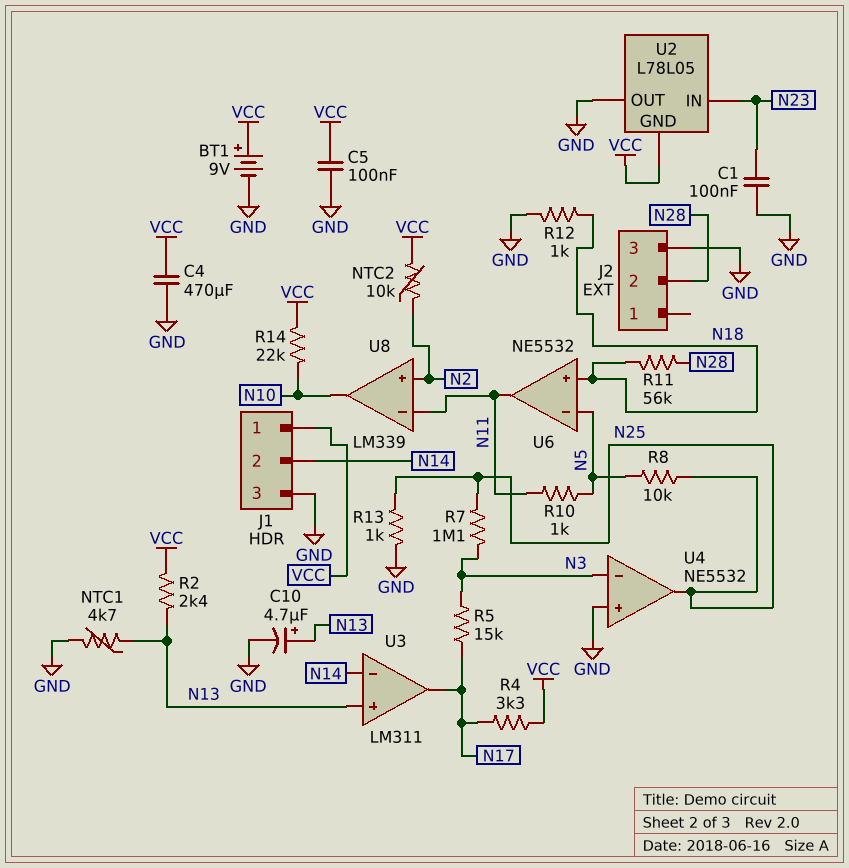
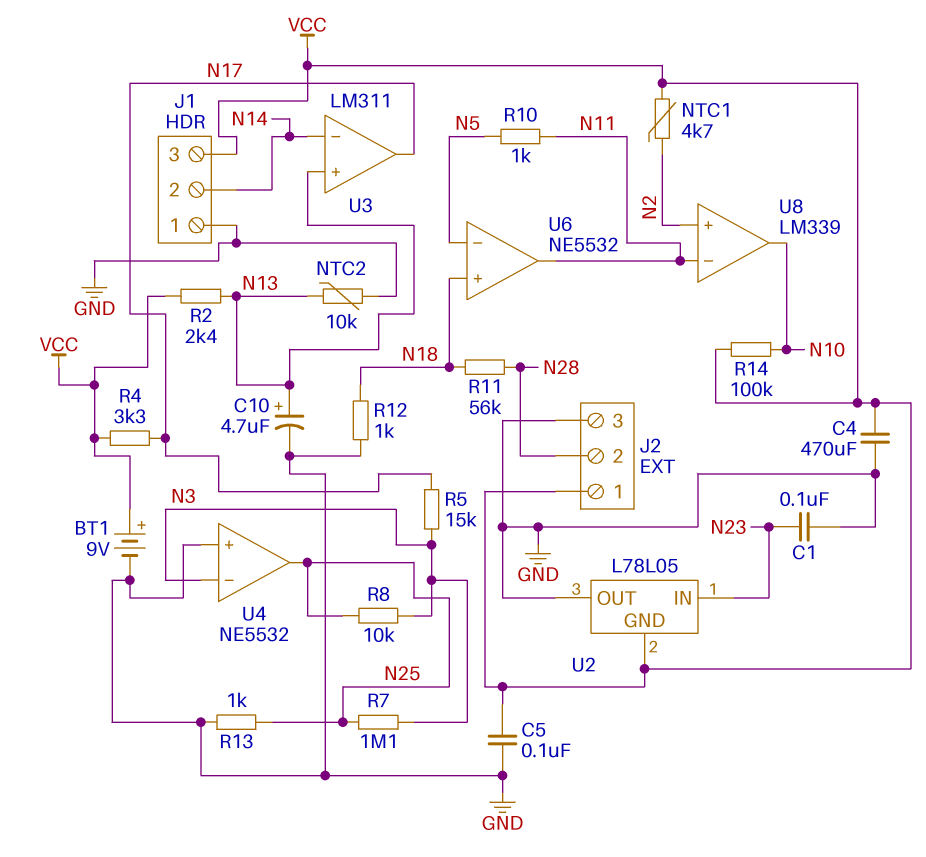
J1 pin 1: VCC -> GND
J1 pin 3: GND -> VCC
J2 pin 1: none -> VCC
NTC1: 4.7k (GND, N13) -> 4.7k (N2, VCC)
NTC2: 10k (N2, VCC) -> 10k (GND, N13)
R8: 10k (N5, N25) -> 10k (N3, N25)
R14: 22k (N10, VCC) -> 100k (N10, VCC)

